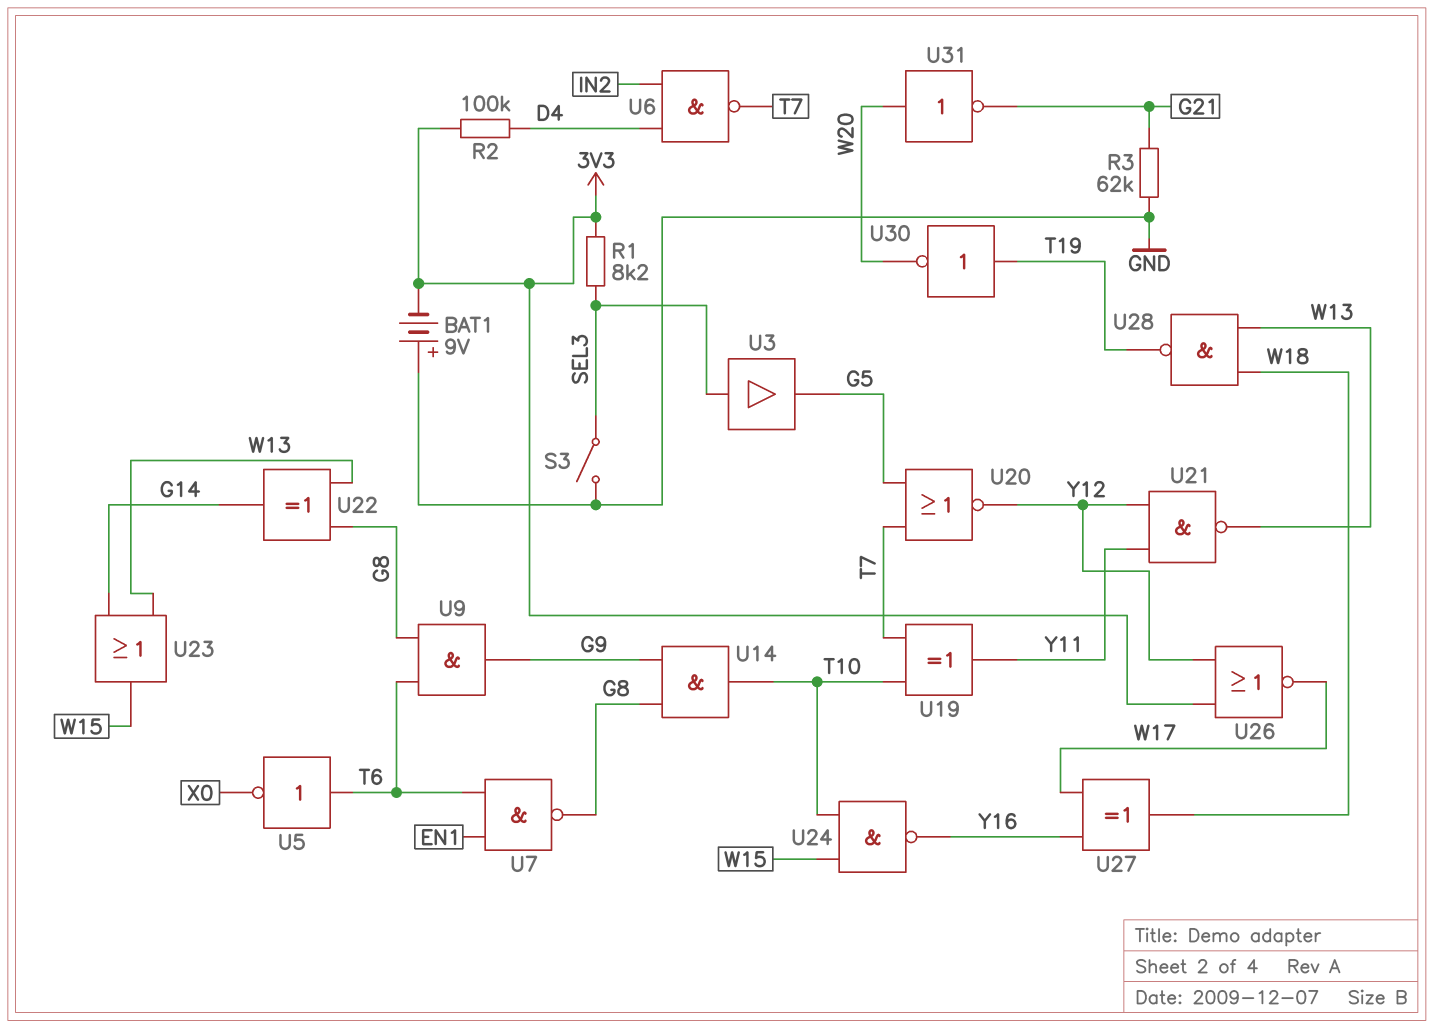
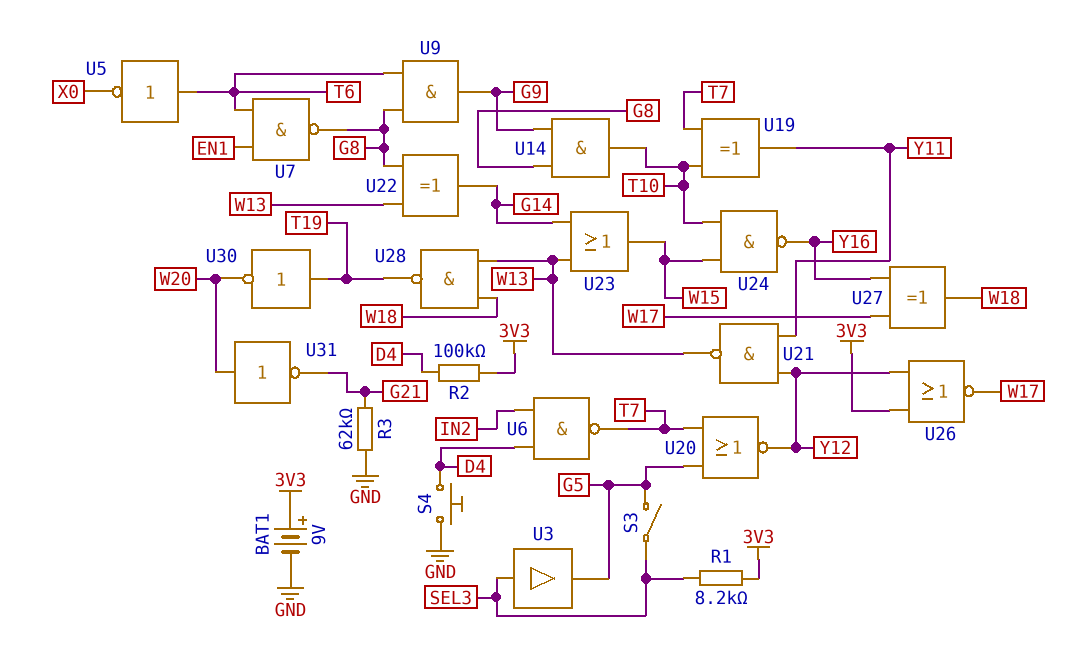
BAT1: 9V (plus GND, minus 3V3) -> 9V (plus 3V3, minus GND)
S3: switch (GND, SEL3) -> switch (G5, SEL3)
S4: none -> button (D4, GND)

